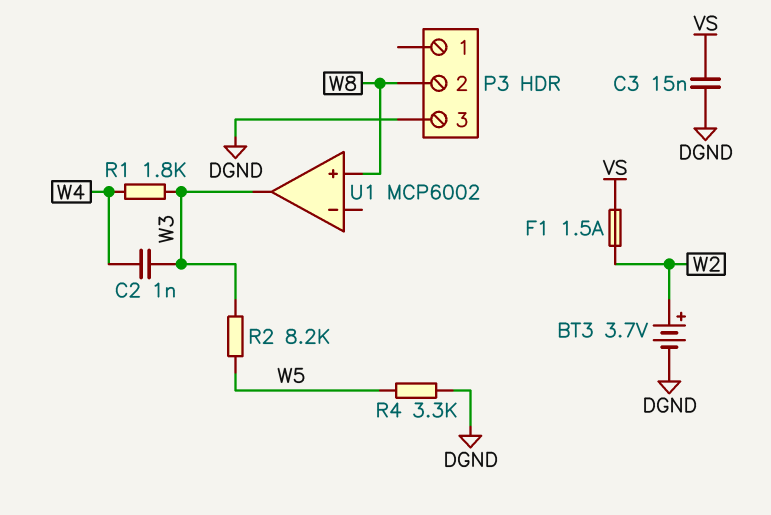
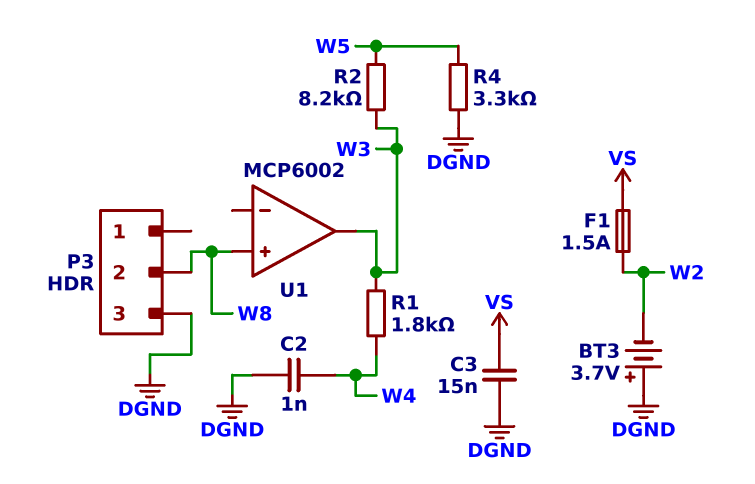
BT3: 3.7V (plus W2, minus DGND) -> 3.7V (plus DGND, minus W2)
C2: 1nF (W3, W4) -> 1nF (DGND, W4)

